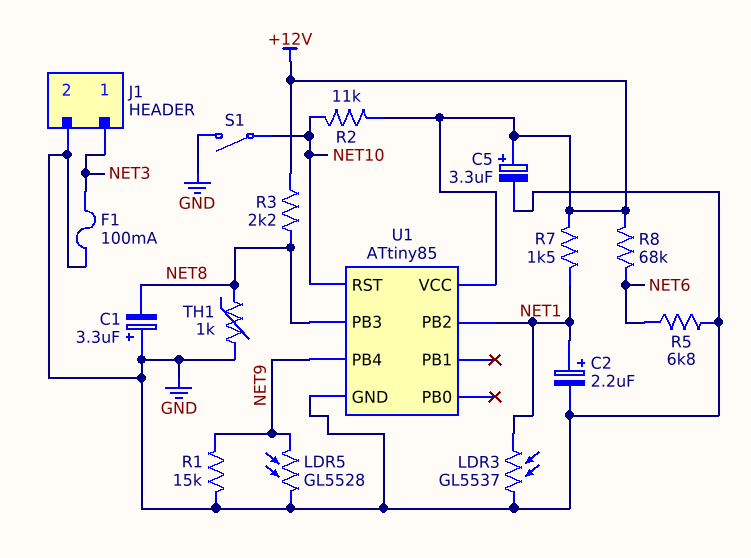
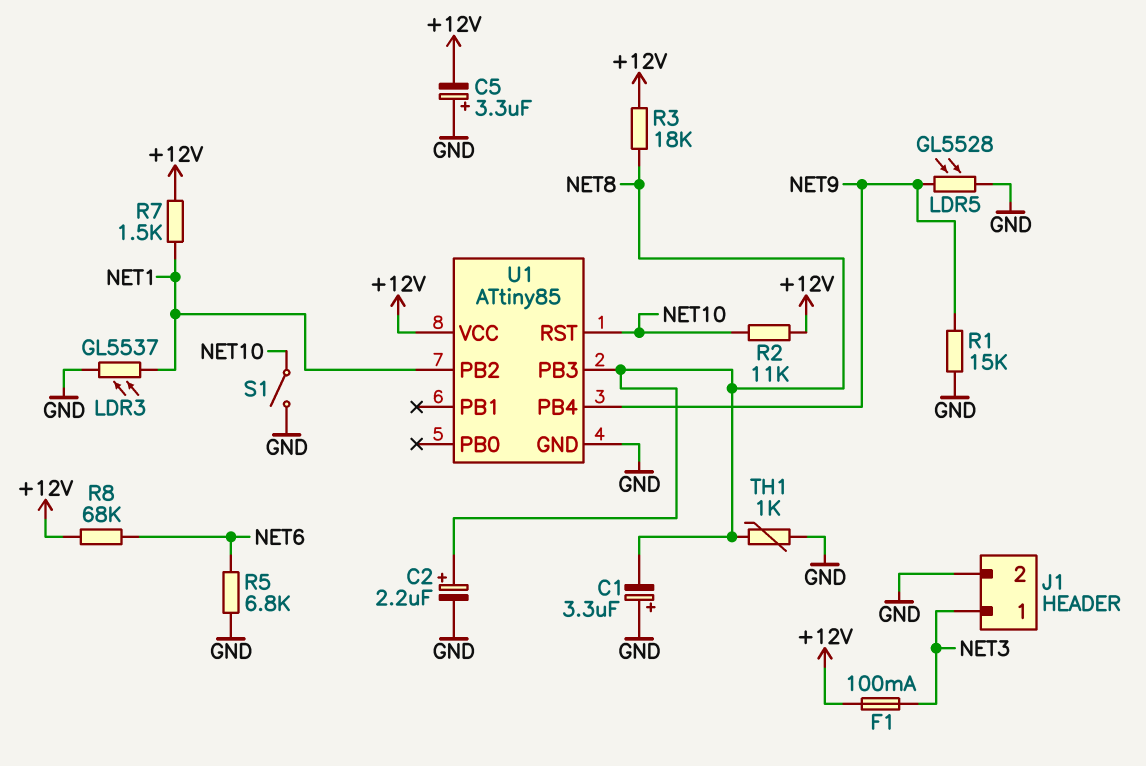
C2: 2.2uF (plus NET1, minus GND) -> 2.2uF (plus NET8, minus GND)
C5: 3.3uF (plus +12V, minus GND) -> 3.3uF (plus GND, minus +12V)
F1: 100mA (GND, NET3) -> 100mA (+12V, NET3)
R3: 2.2k (+12V, NET8) -> 18k (+12V, NET8)

